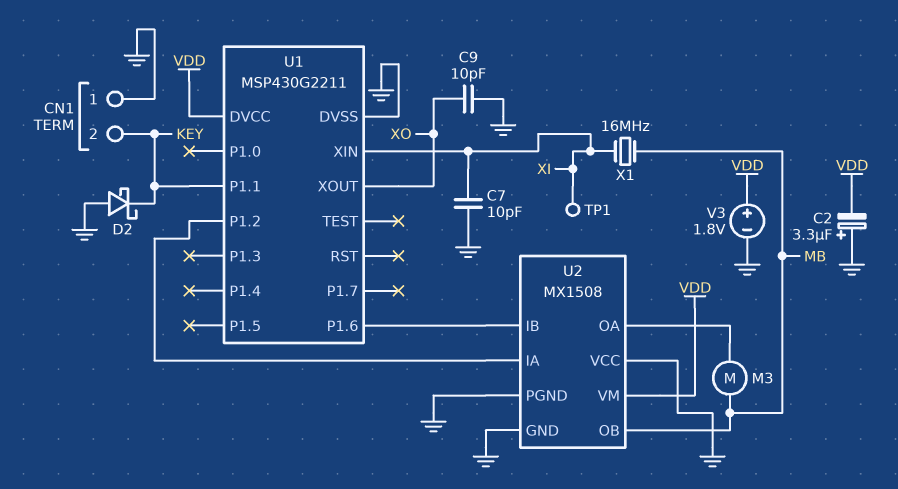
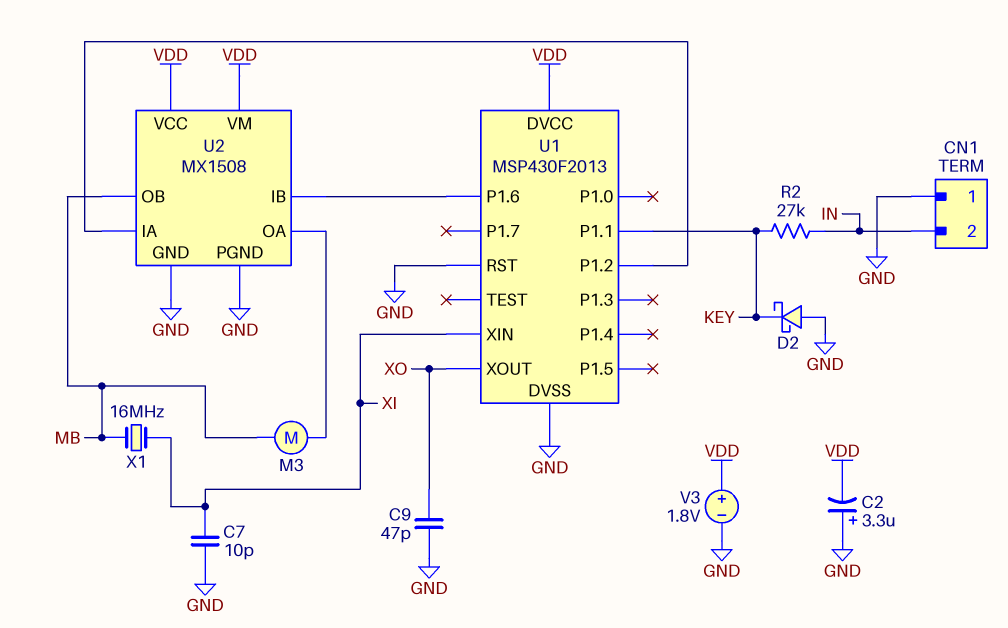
C9: 10pF (GND, XO) -> 47pF (GND, XO)
CN1 pin 2: KEY -> IN
R2: none -> 27k (IN, KEY)
TP1: test point (XI) -> none
U1: MSP430G2211 -> MSP430F2013
U1 pin RST: none -> GND
U2 pin VCC: GND -> VDD

